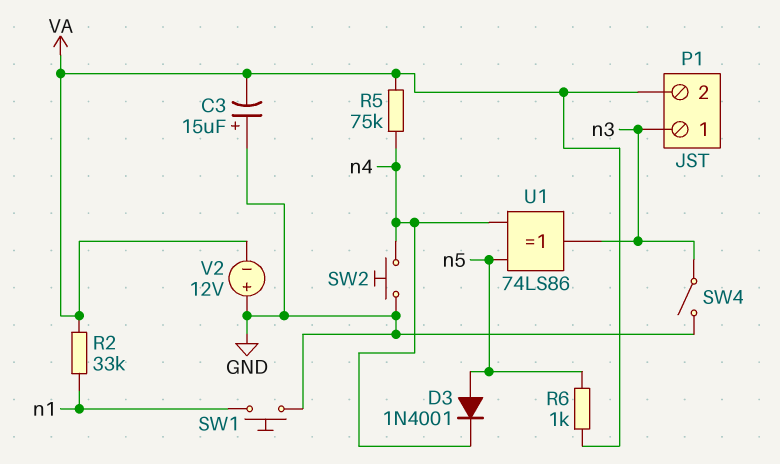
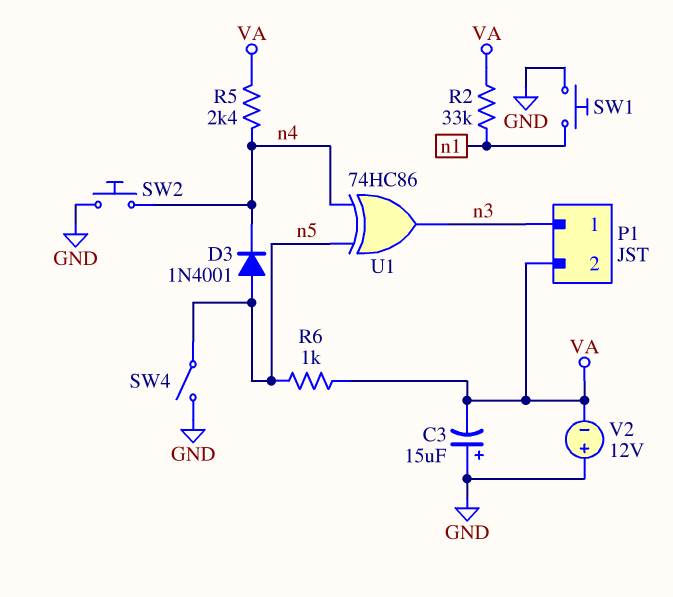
R5: 75k (VA, n4) -> 2.4k (VA, n4)
SW4: switch (GND, n3) -> switch (GND, n5)
U1: XOR 74LS86 (in n4, in n5, out n3) -> XOR 74HC86 (in n4, in n5, out n3)

